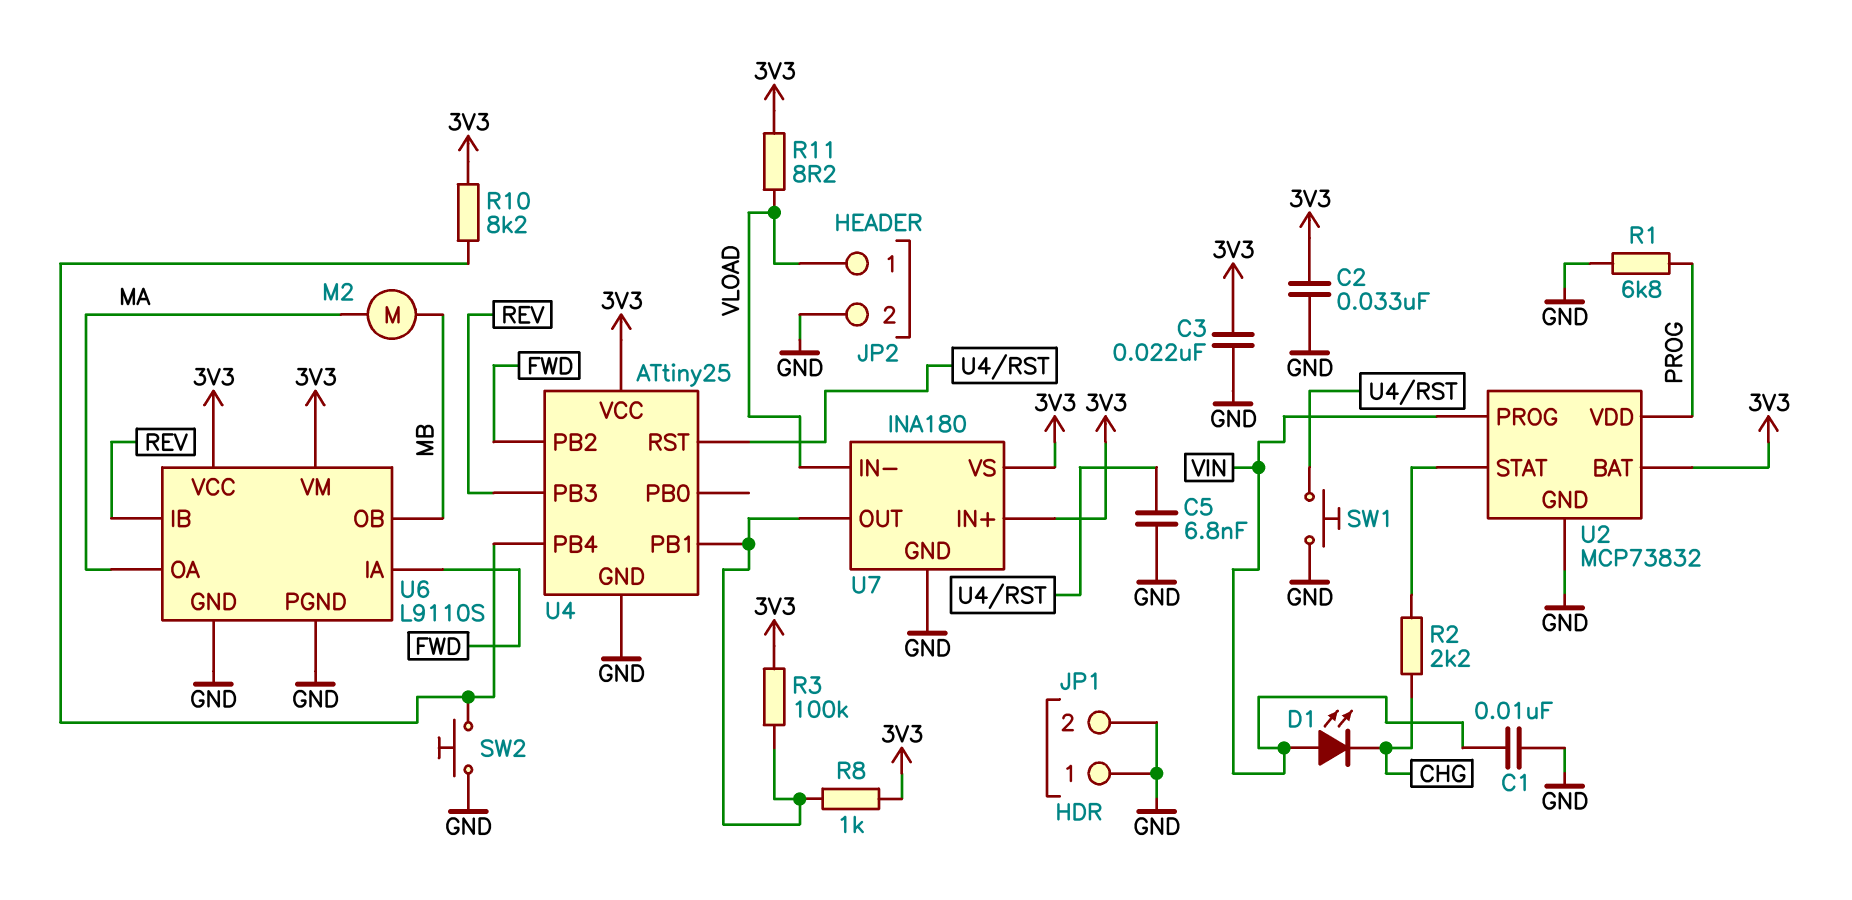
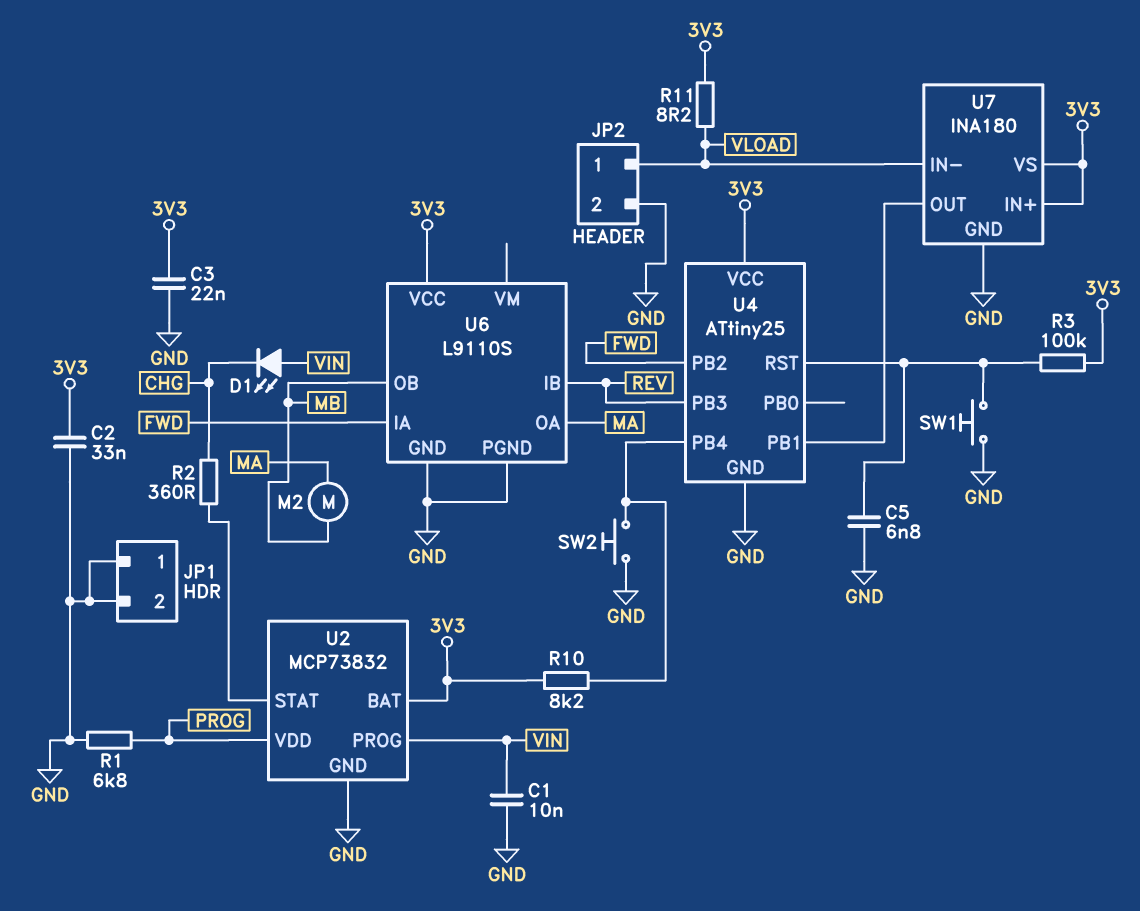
R2: 2.2k (CHG, U2/STAT) -> 360 (CHG, U2/STAT)
R3: 100k (3V3, U4/PB1) -> 100k (3V3, U4/RST)
R8: 1k (3V3, U4/PB1) -> none
U6 pin VM: 3V3 -> none

